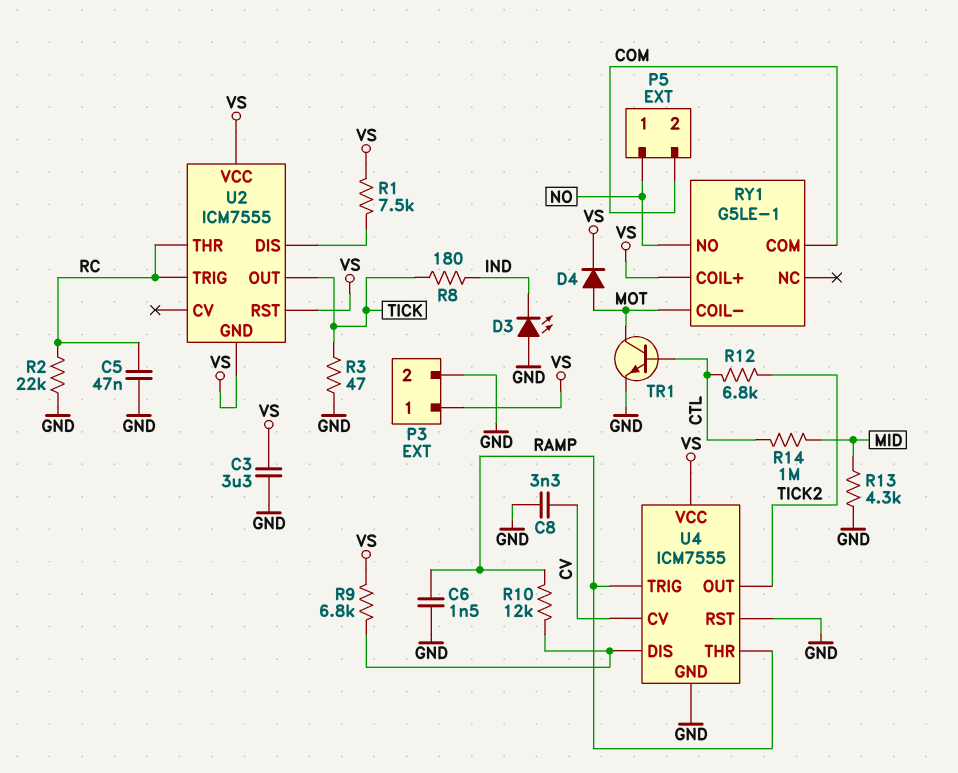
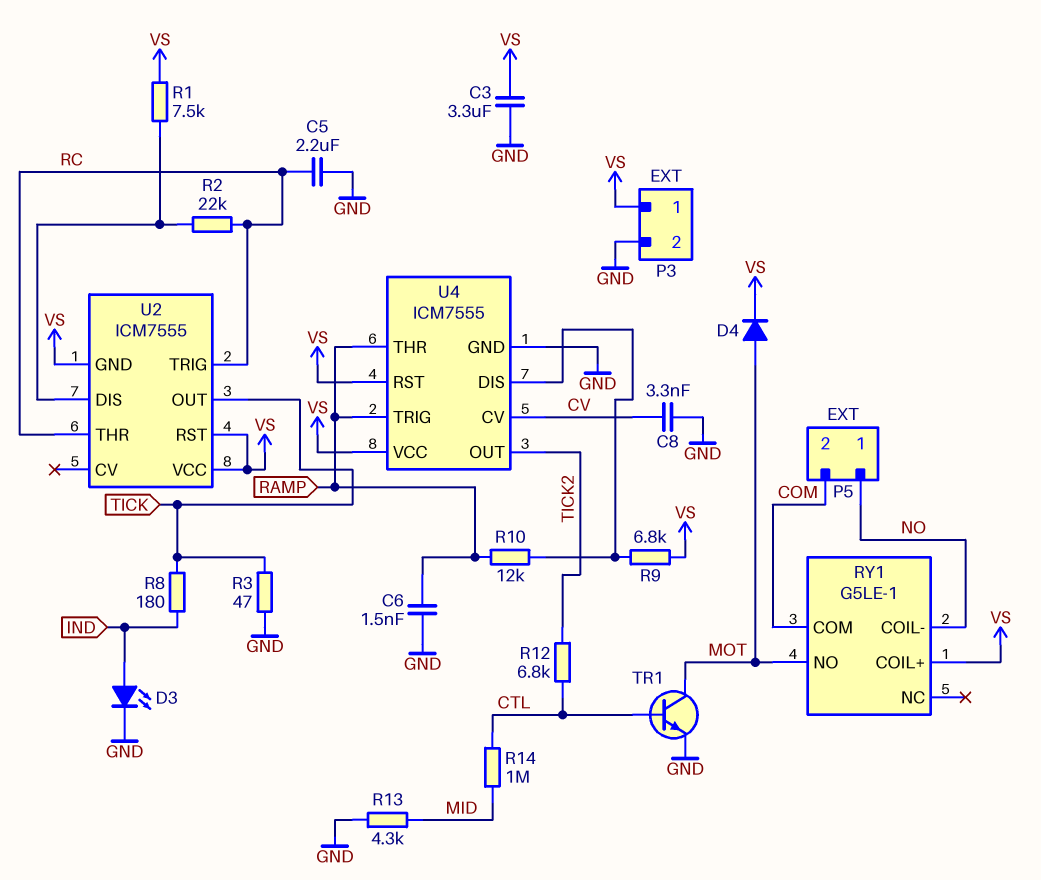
C5: 47nF (GND, RC) -> 2.2uF (GND, RC)
D3: LED (A GND, K IND) -> LED (A IND, K GND)
R2: 22k (GND, RC) -> 22k (RC, U2/DIS)
RY1 pin COIL-: MOT -> NO
RY1 pin NO: NO -> MOT
U4 pin RST: GND -> VS

